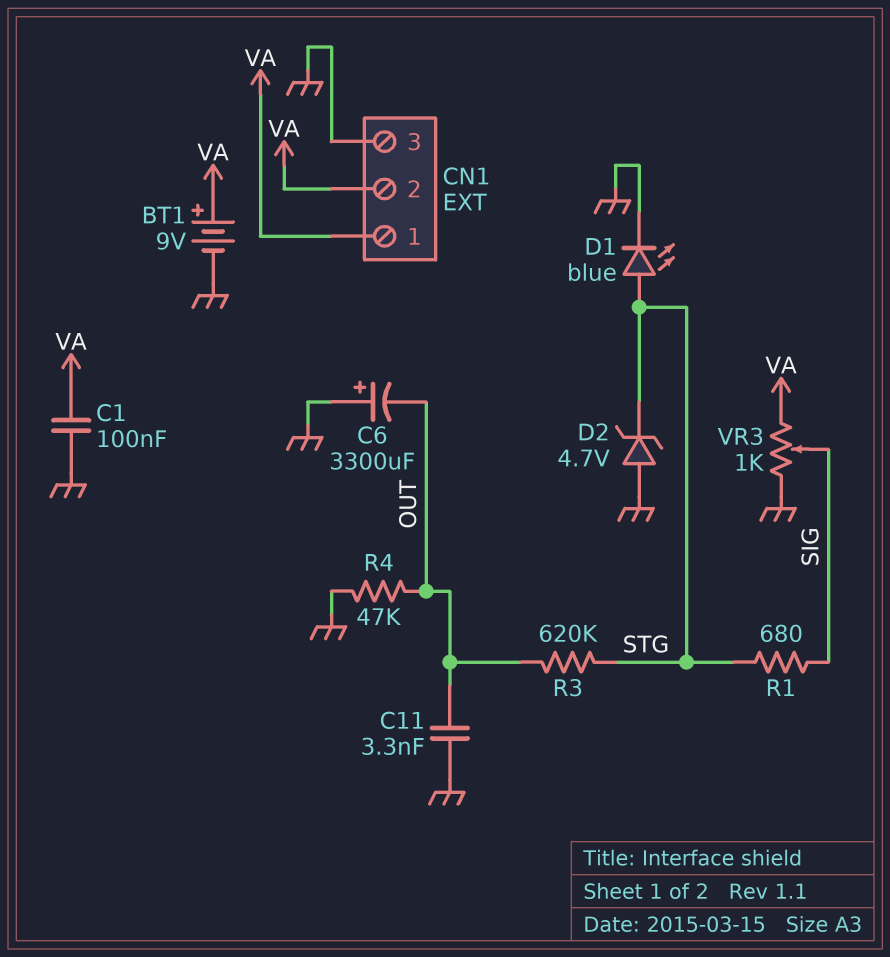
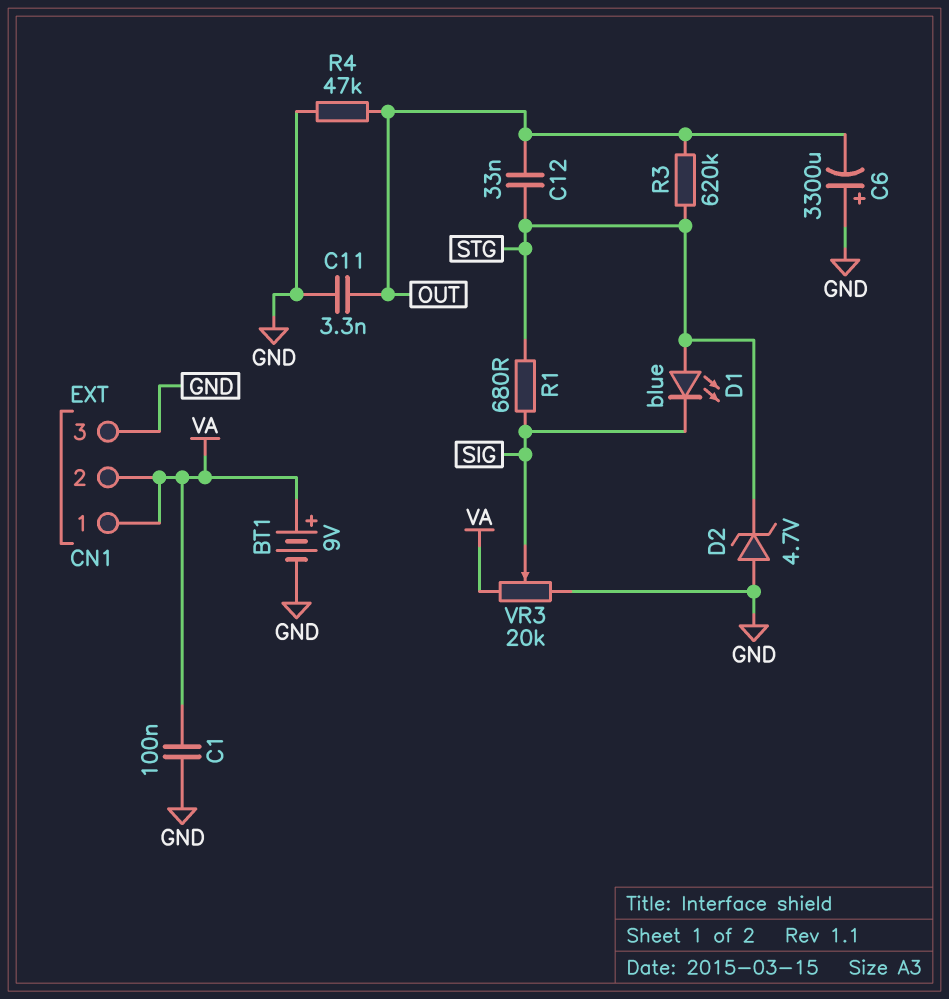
C12: none -> 33nF (OUT, STG)
D1: LED blue (A STG, K GND) -> LED blue (A STG, K SIG)
VR3: 1k (GND, VA, wiper SIG) -> 20k (GND, VA, wiper SIG)

